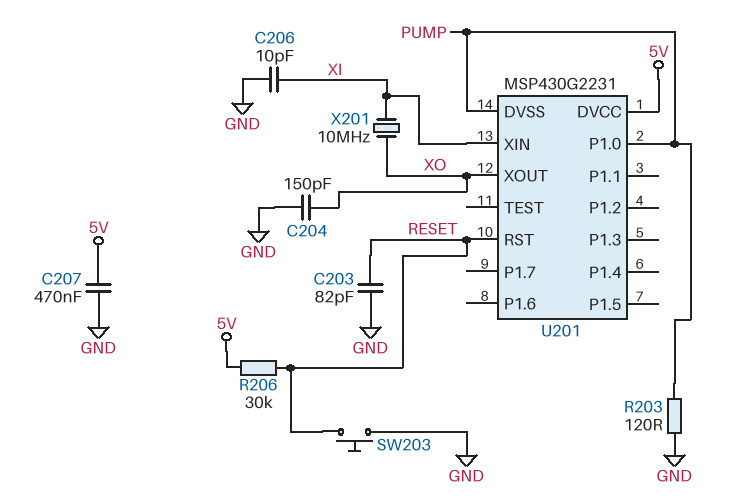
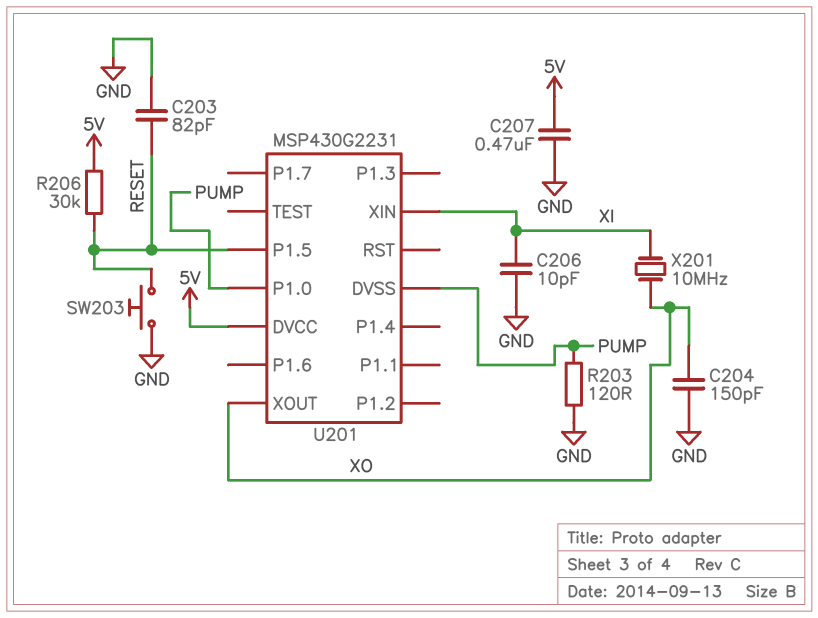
U201 pin P1.5: none -> RESET
U201 pin RST: RESET -> none

